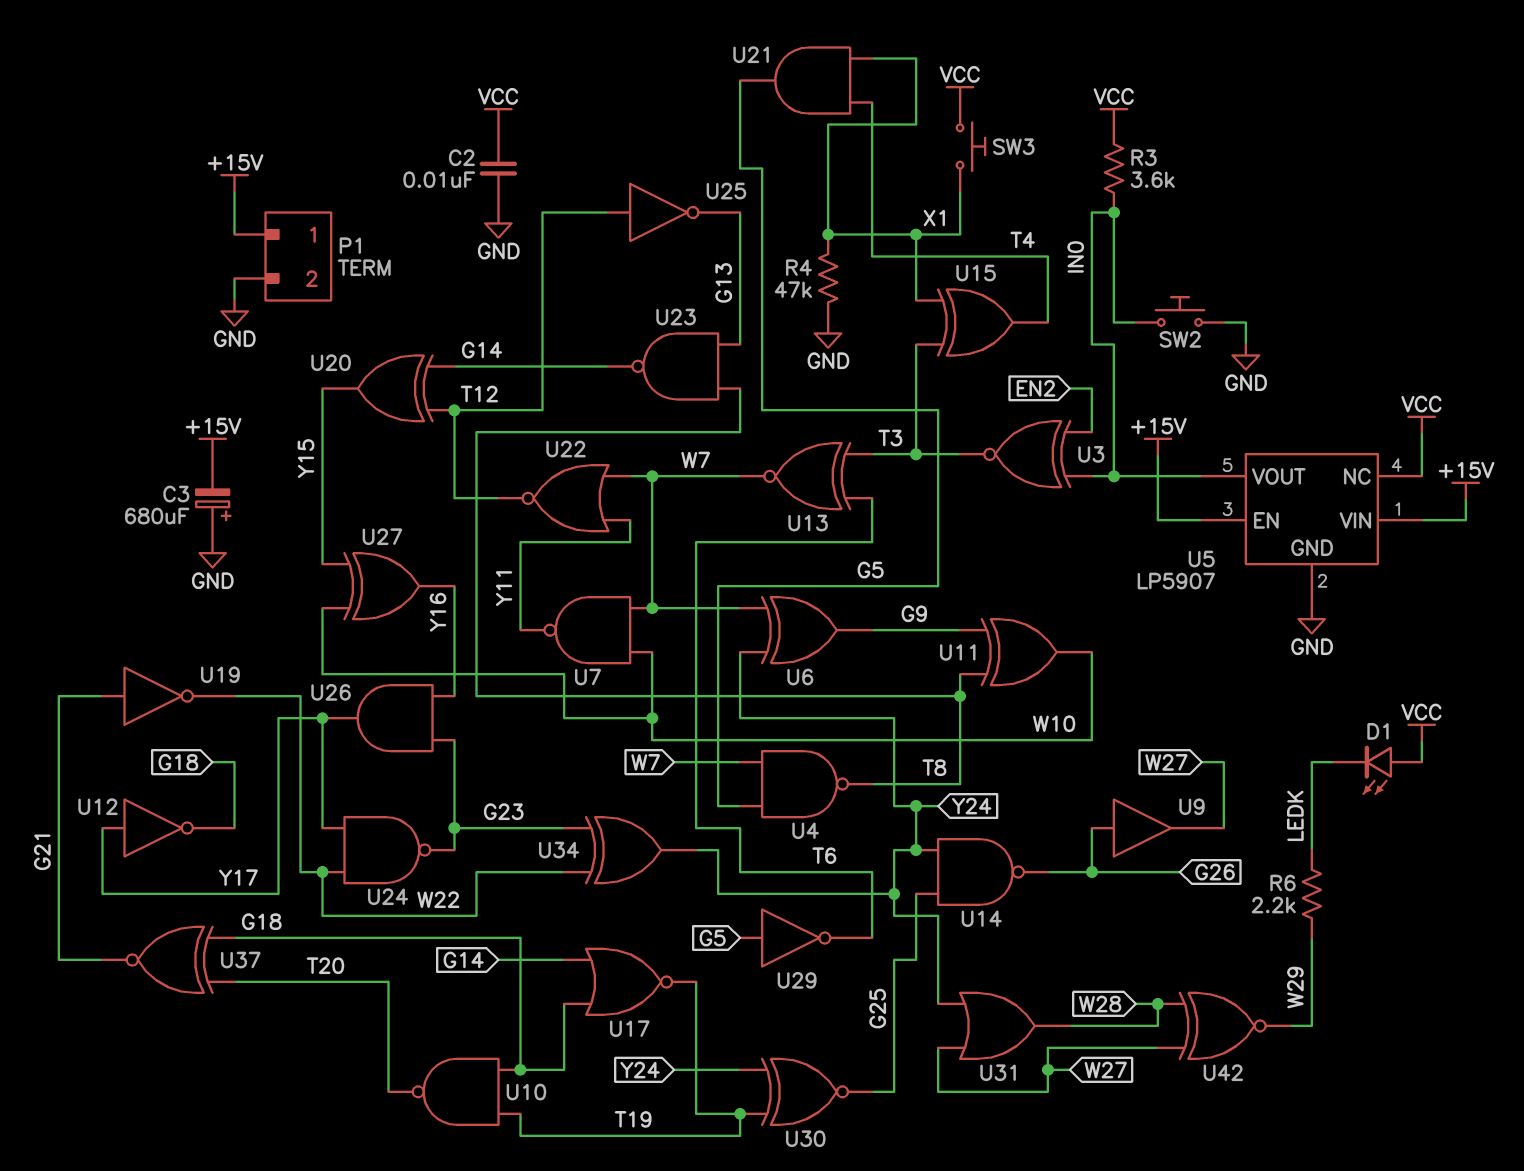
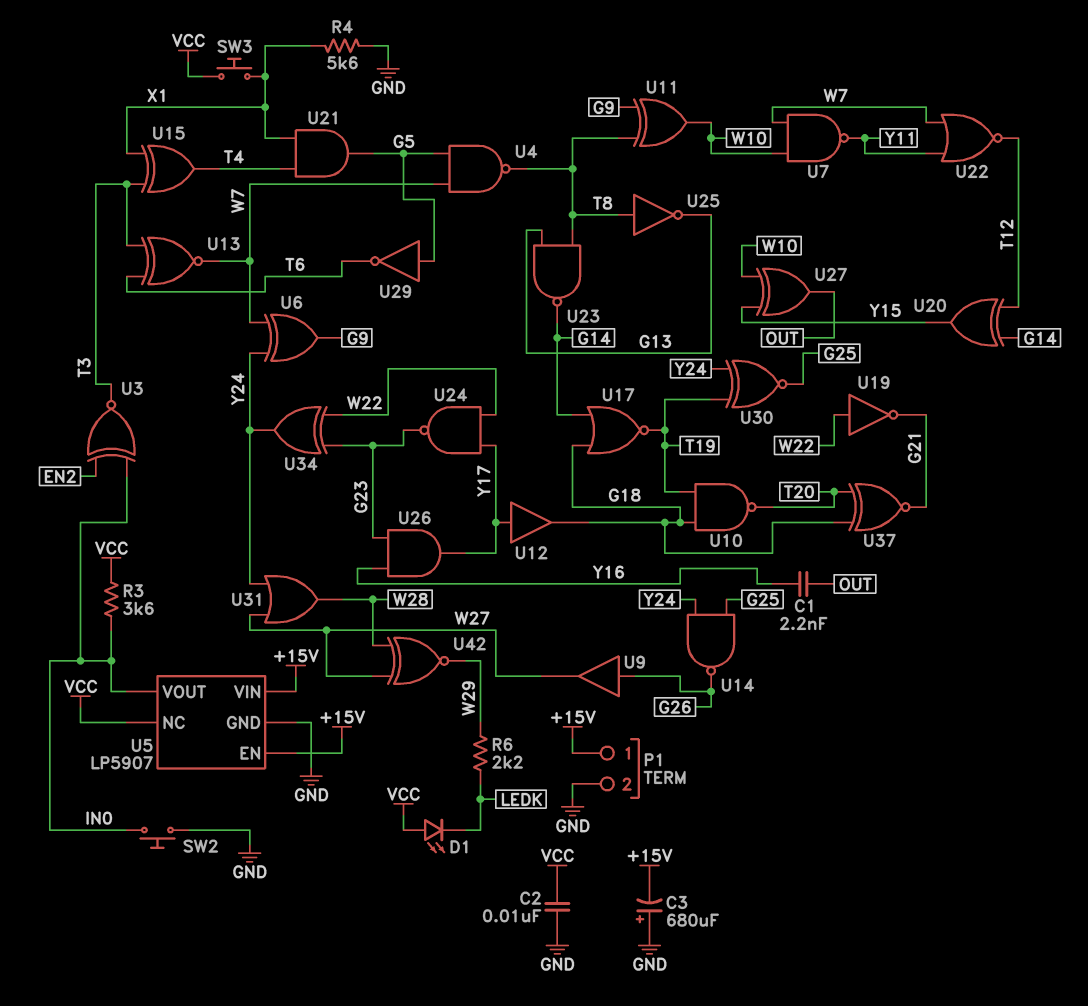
C1: none -> 2.2nF (OUT, Y16)
R4: 47k (GND, X1) -> 5.6k (GND, X1)
U12: NOT (in Y17, out G18) -> buffer (in Y17, out G18)
U19: NOT (in G21, out W22) -> NOT (in W22, out G21)
U25: NOT (in T12, out G13) -> NOT (in T8, out G13)
U27: XOR (in W10, in Y15, out Y16) -> XOR (in W10, in Y15, out OUT)

